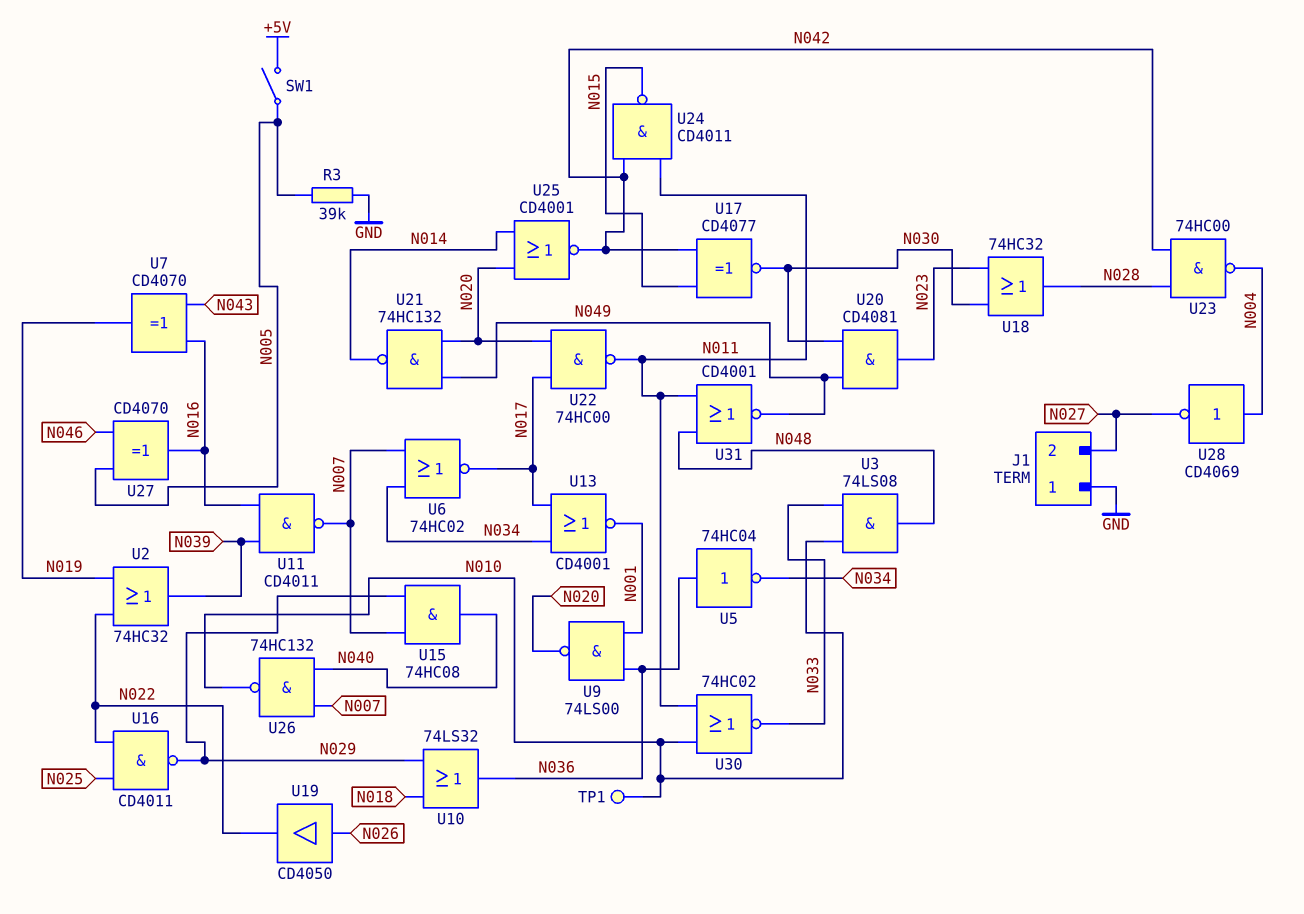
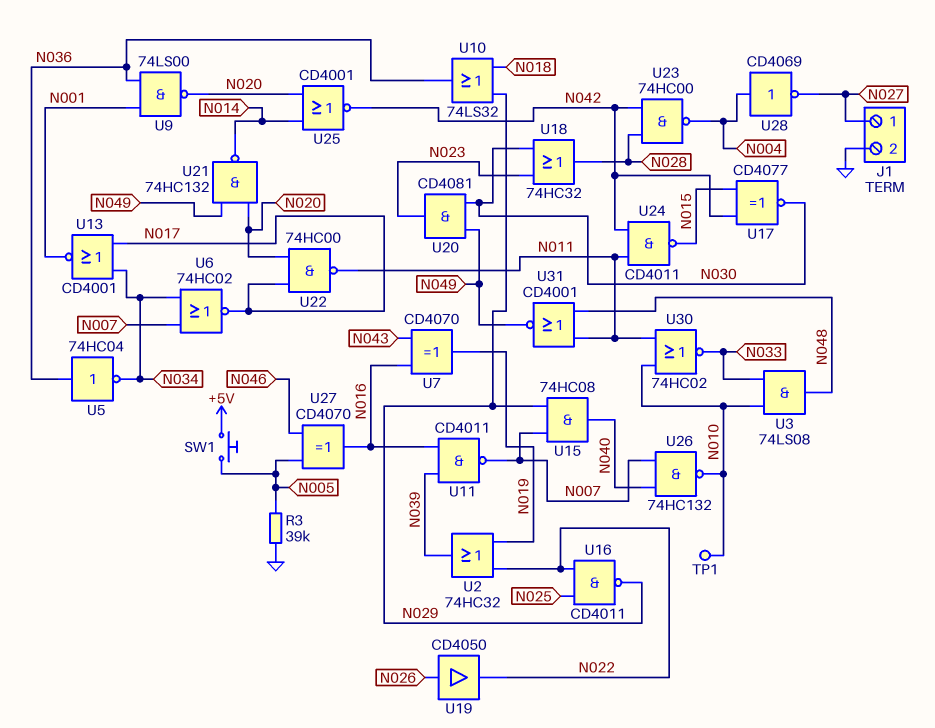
J1 pin 1: GND -> N027
J1 pin 2: N027 -> GND
SW1: switch (+5V, N005) -> button (+5V, N005)

